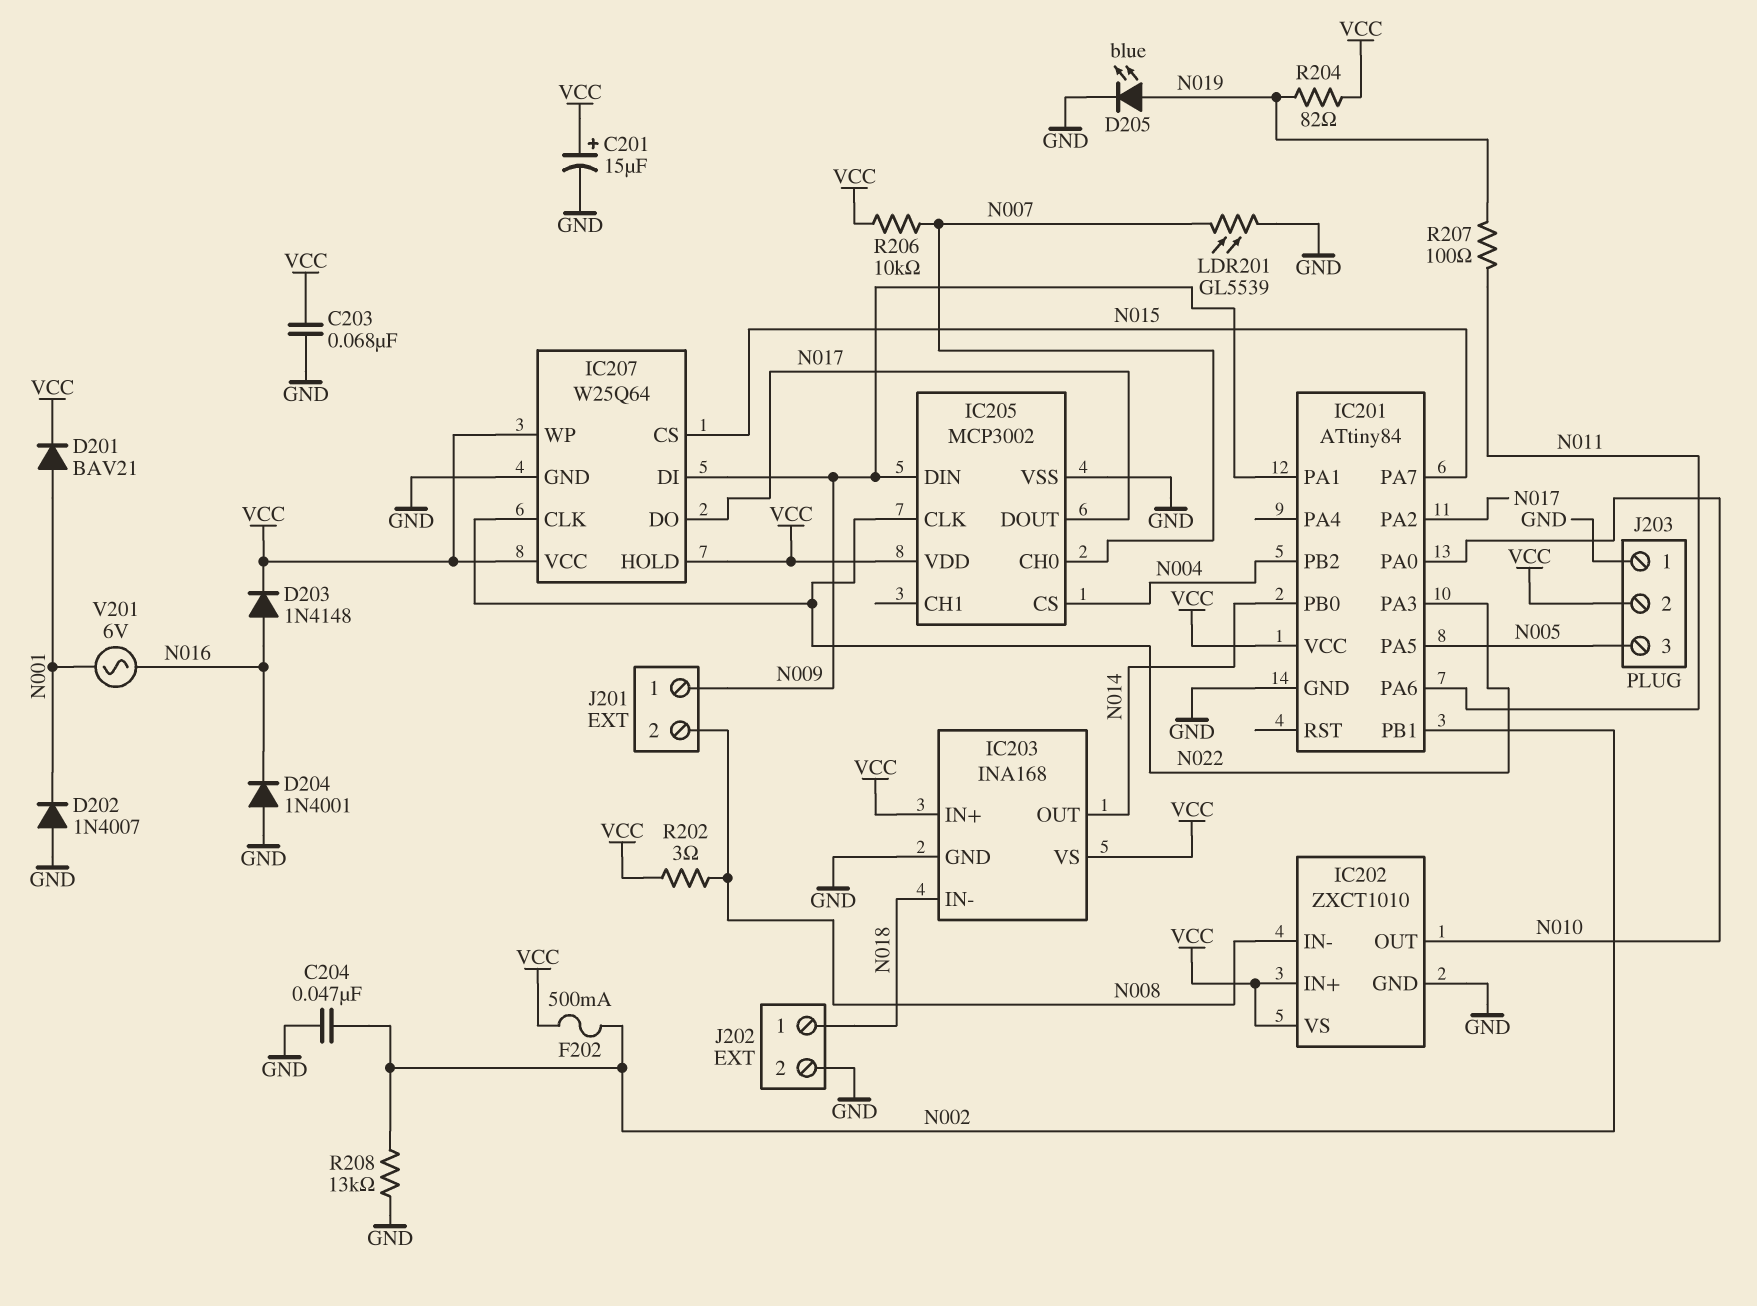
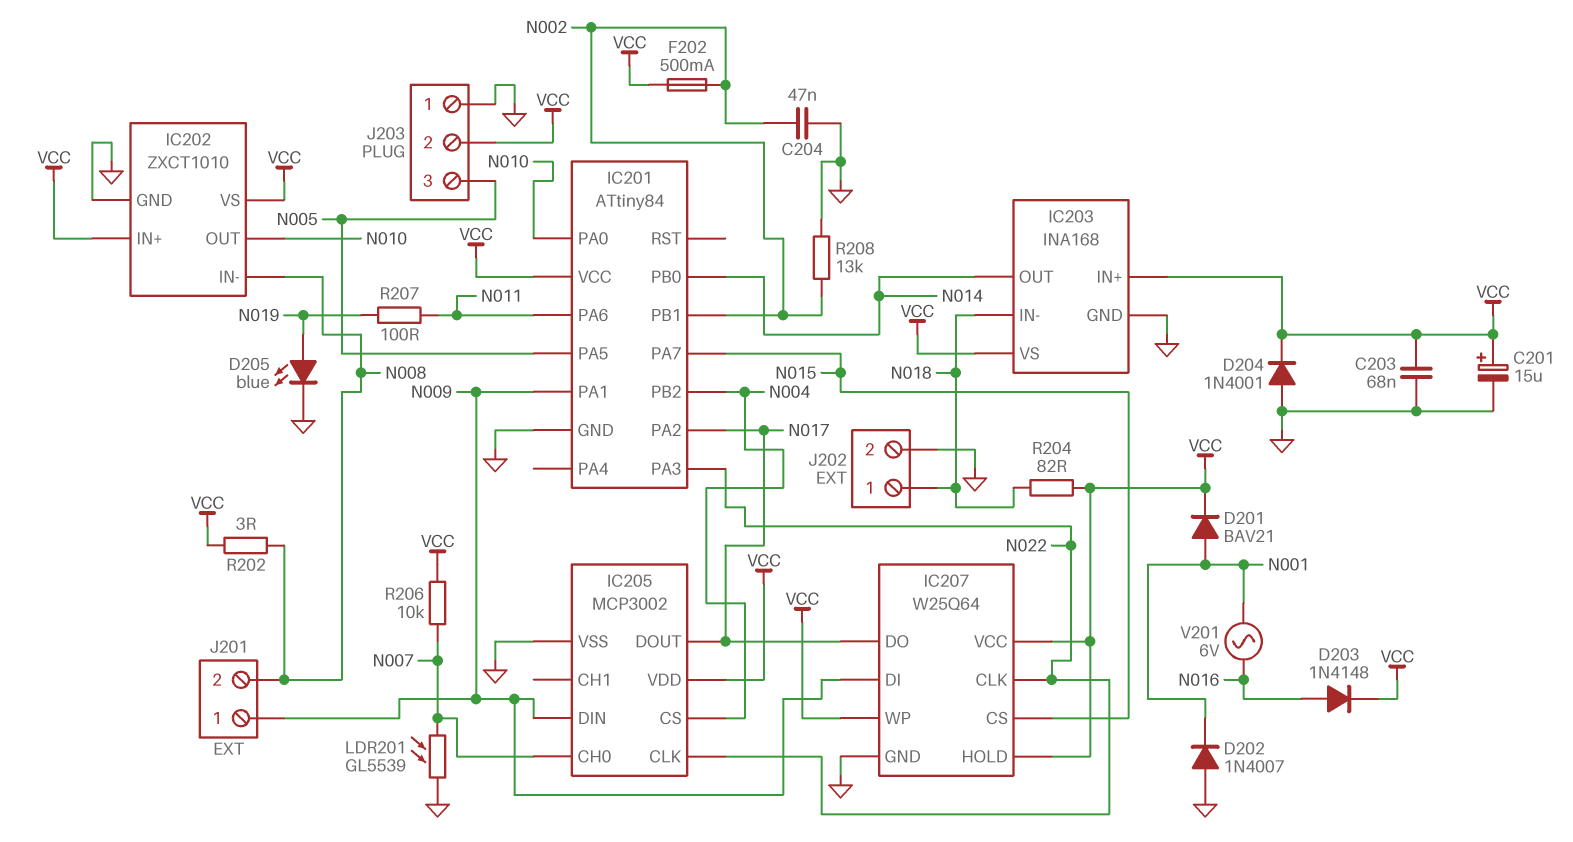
D204: diode 1N4001 (A GND, K N016) -> diode 1N4001 (A GND, K VCC)
R204: 82 (N019, VCC) -> 82 (N018, VCC)

